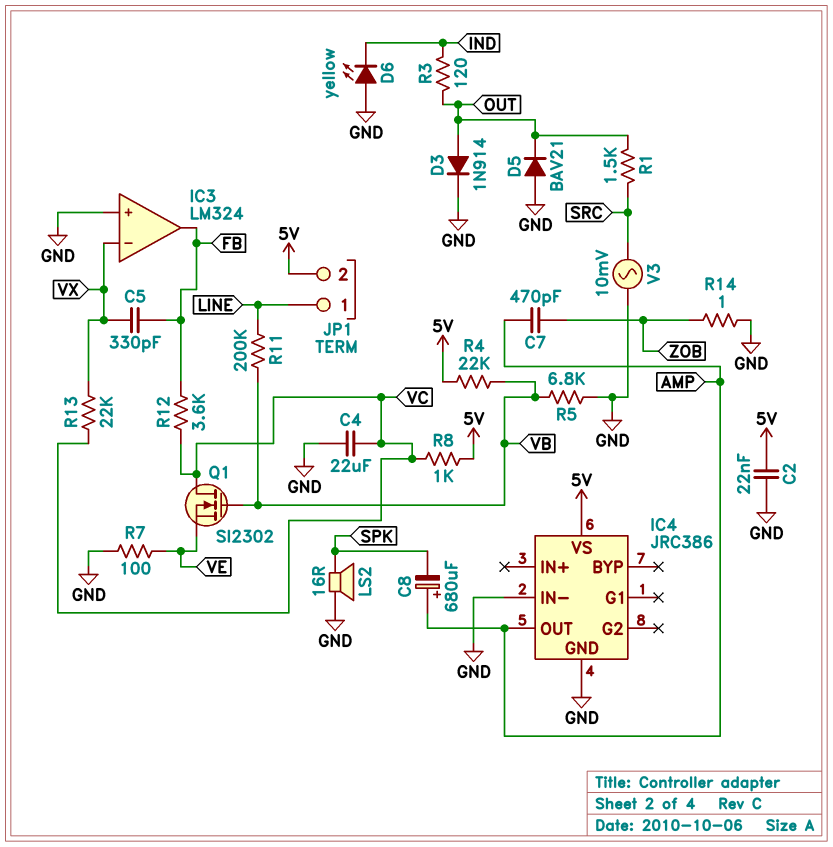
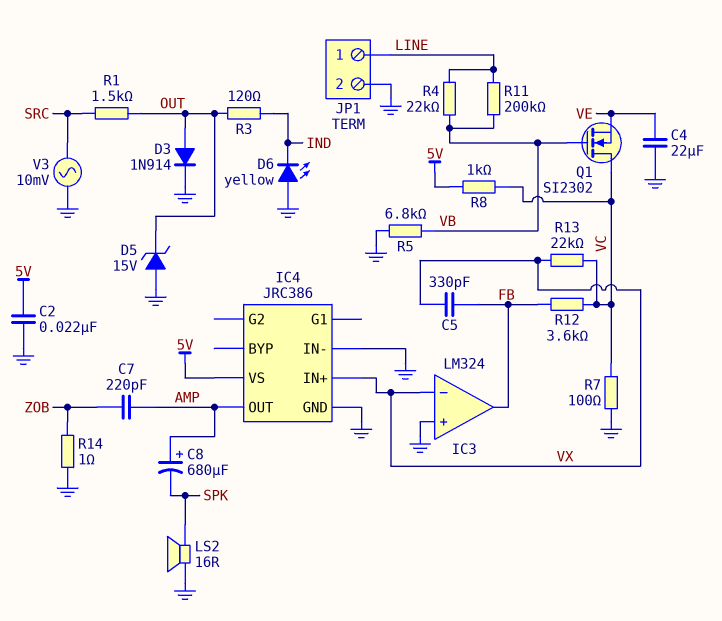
C4: 22uF (GND, VC) -> 22uF (GND, VE)
C7: 470pF (AMP, ZOB) -> 220pF (AMP, ZOB)
D5: diode BAV21 (A GND, K OUT) -> zener 15V (A GND, K OUT)
IC4 pin IN+: none -> VX
JP1 pin 2: 5V -> GND
R4: 22k (5V, VB) -> 22k (LINE, VB)
R7: 100 (GND, VE) -> 100 (GND, VC)

